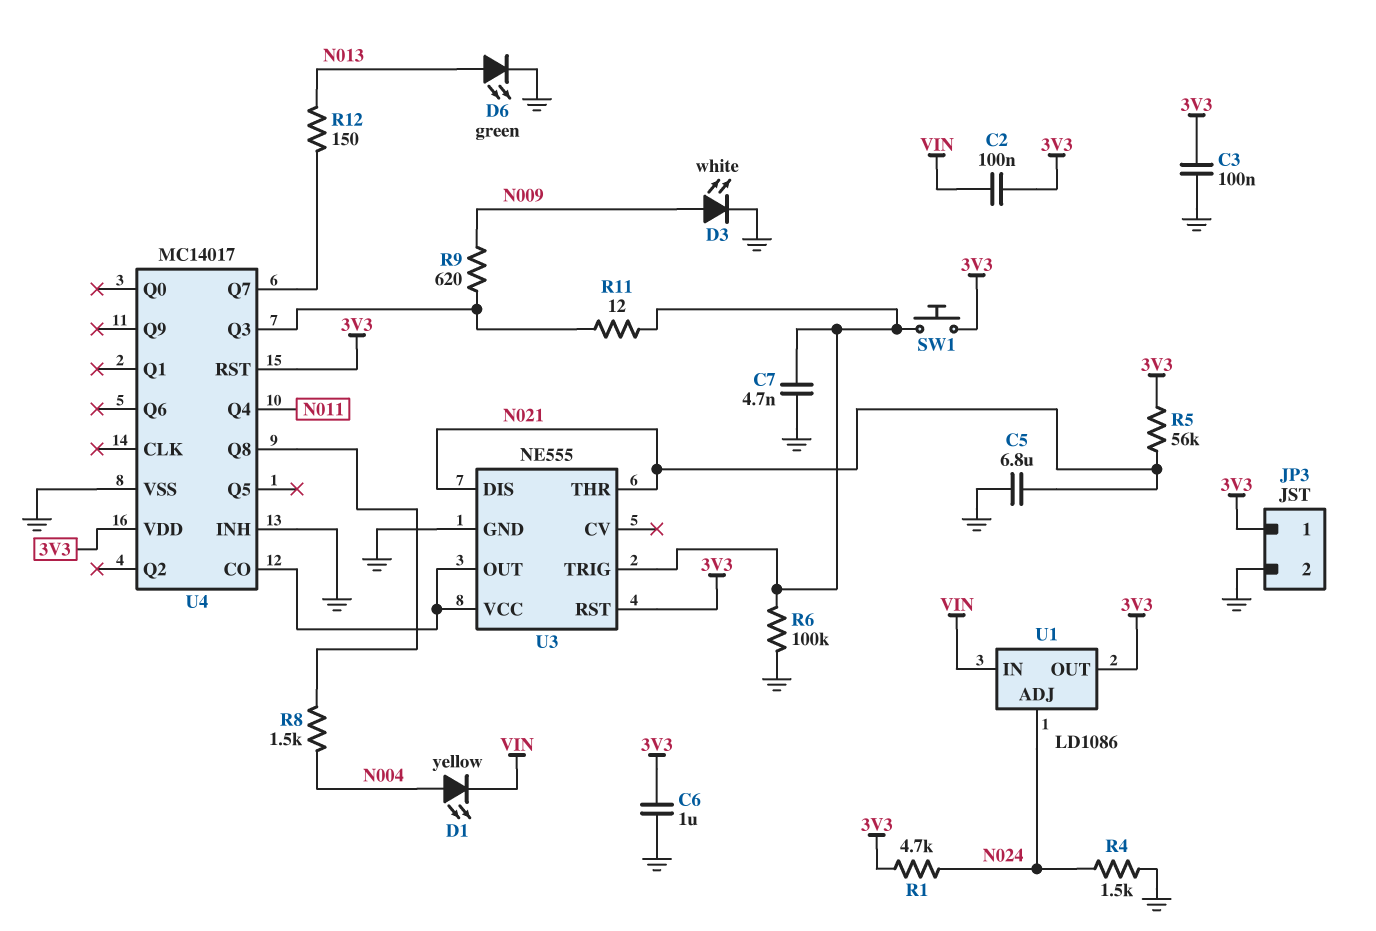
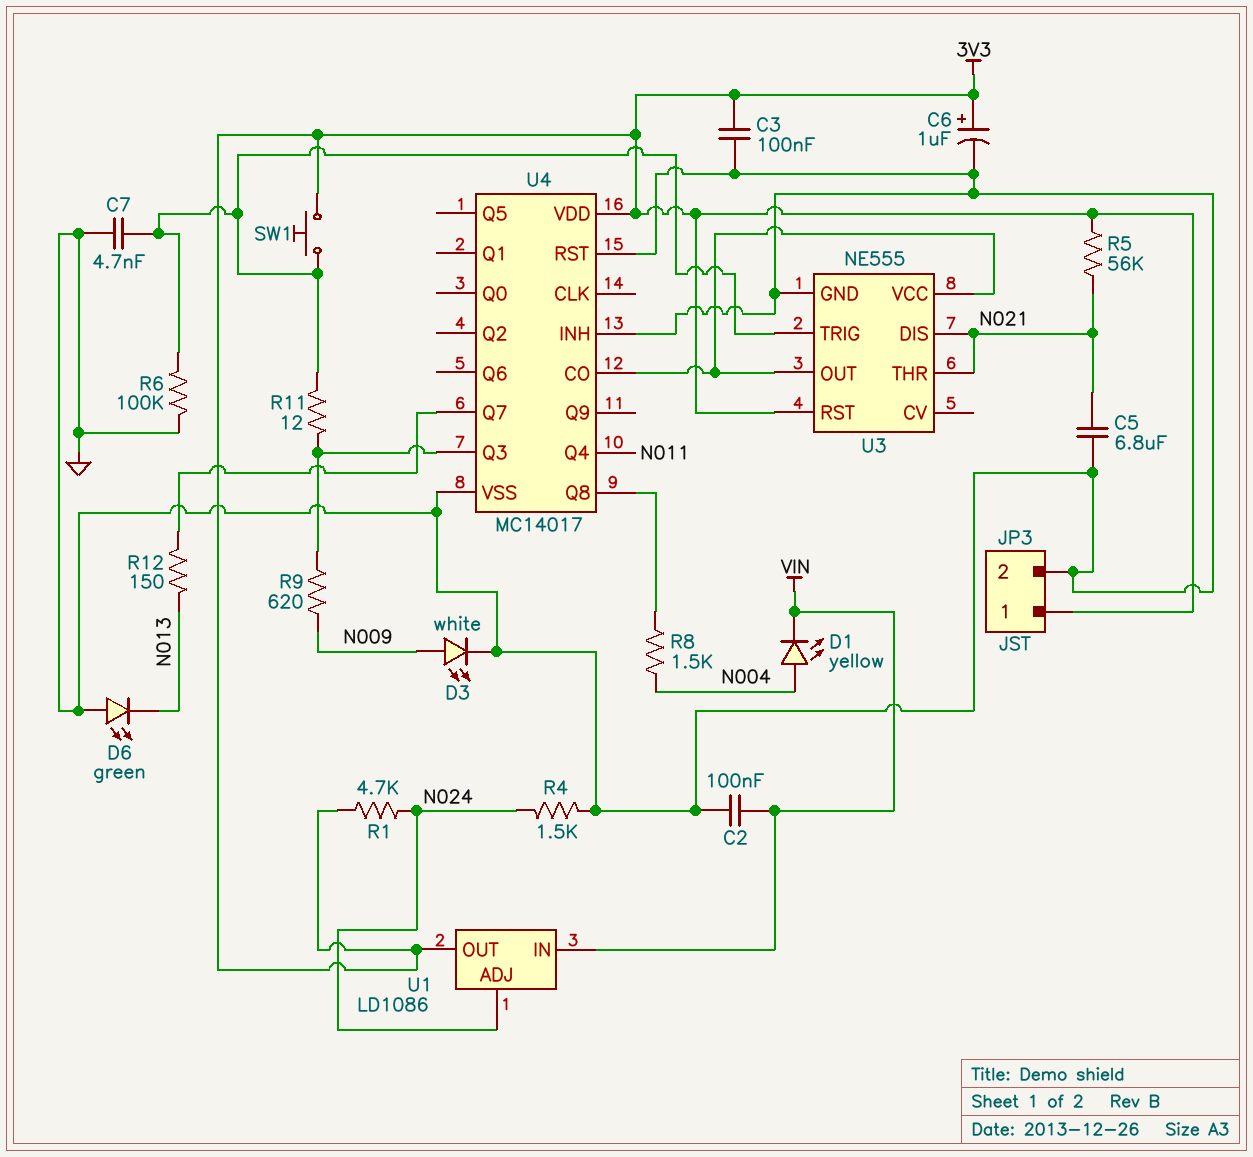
C2: 100nF (3V3, VIN) -> 100nF (GND, VIN)
C6: 1uF (3V3, GND) -> 1uF (plus 3V3, minus GND)
D6: LED green (A N013, K GND) -> LED green (A GND, K N013)
U4 pin RST: 3V3 -> GND

